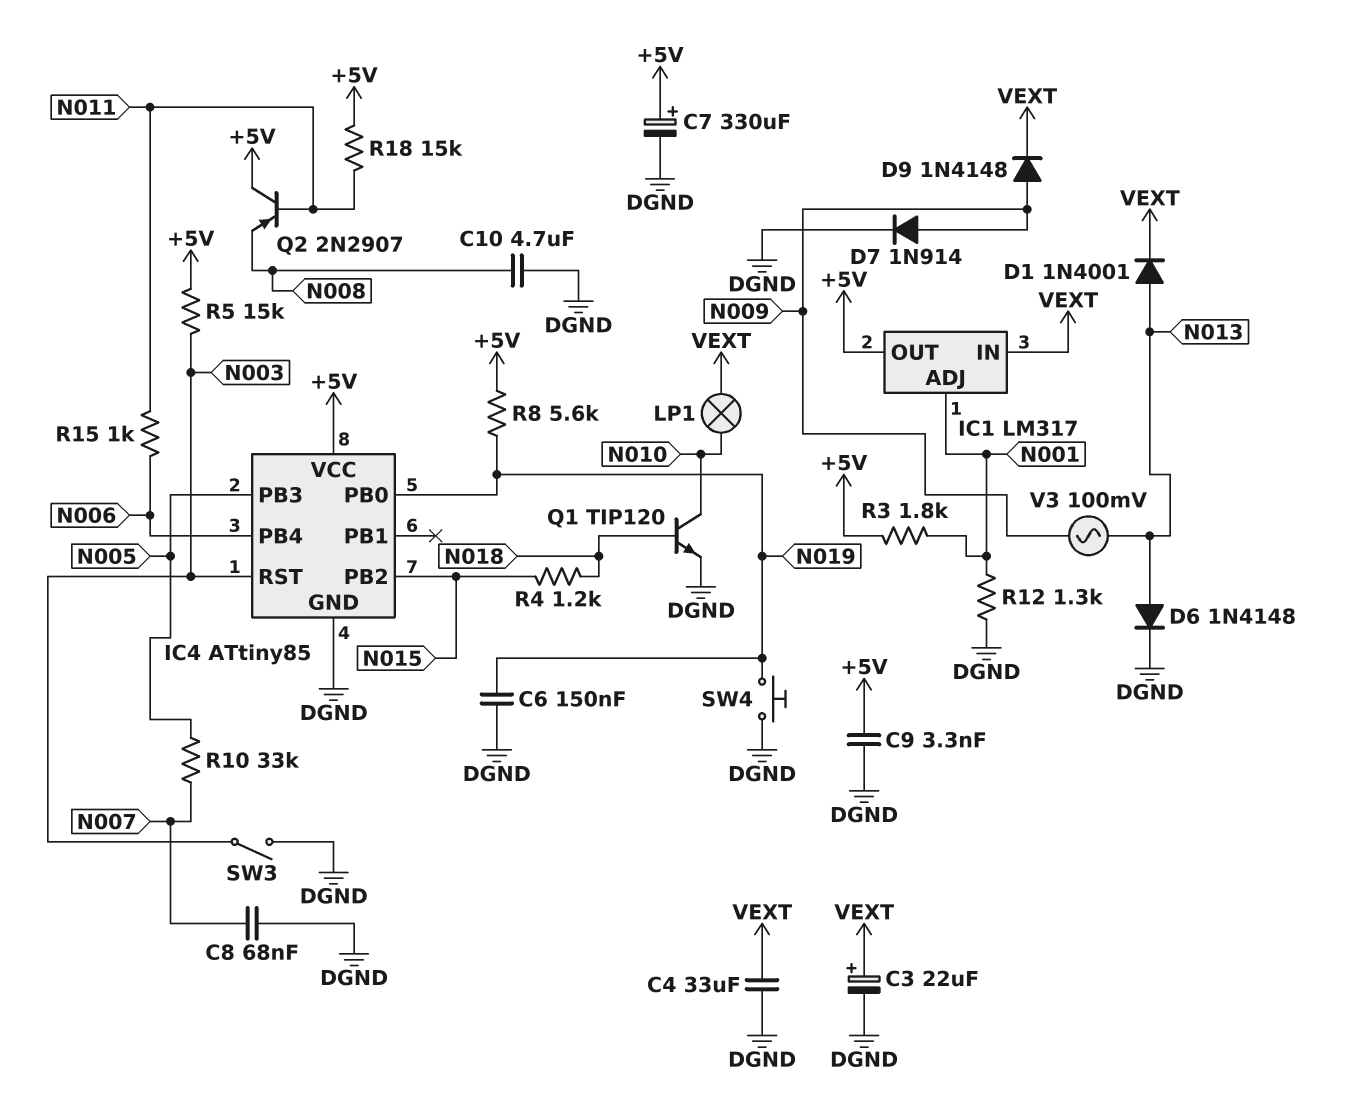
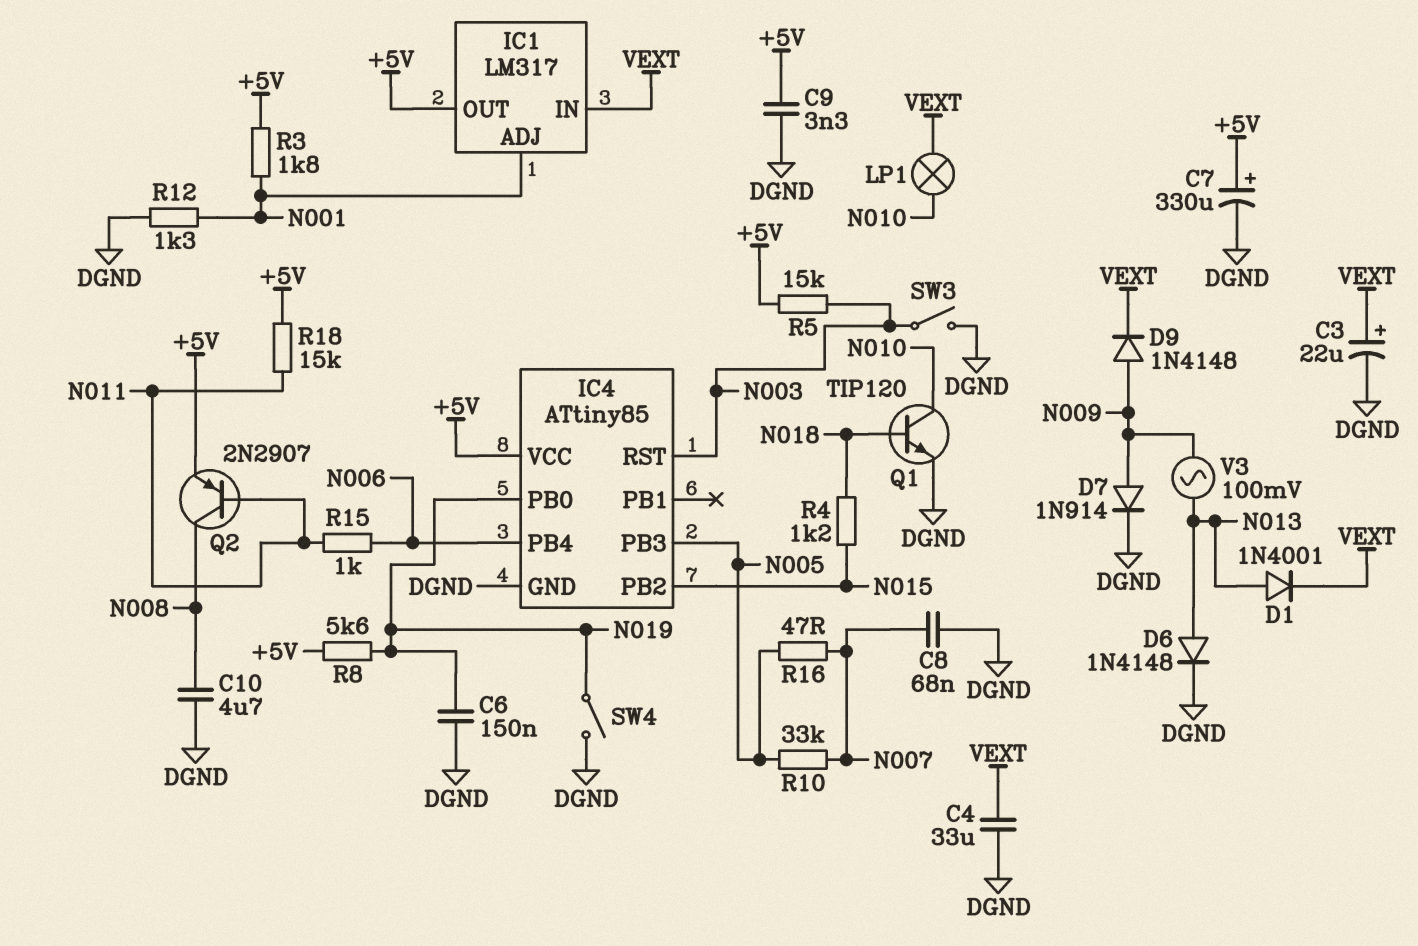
Q2: PNP 2N2907 (B N011, C +5V, E N008) -> PNP 2N2907 (B N011, C N008, E +5V)
R16: none -> 47 (N005, N007)
SW4: button (DGND, N019) -> switch (DGND, N019)

